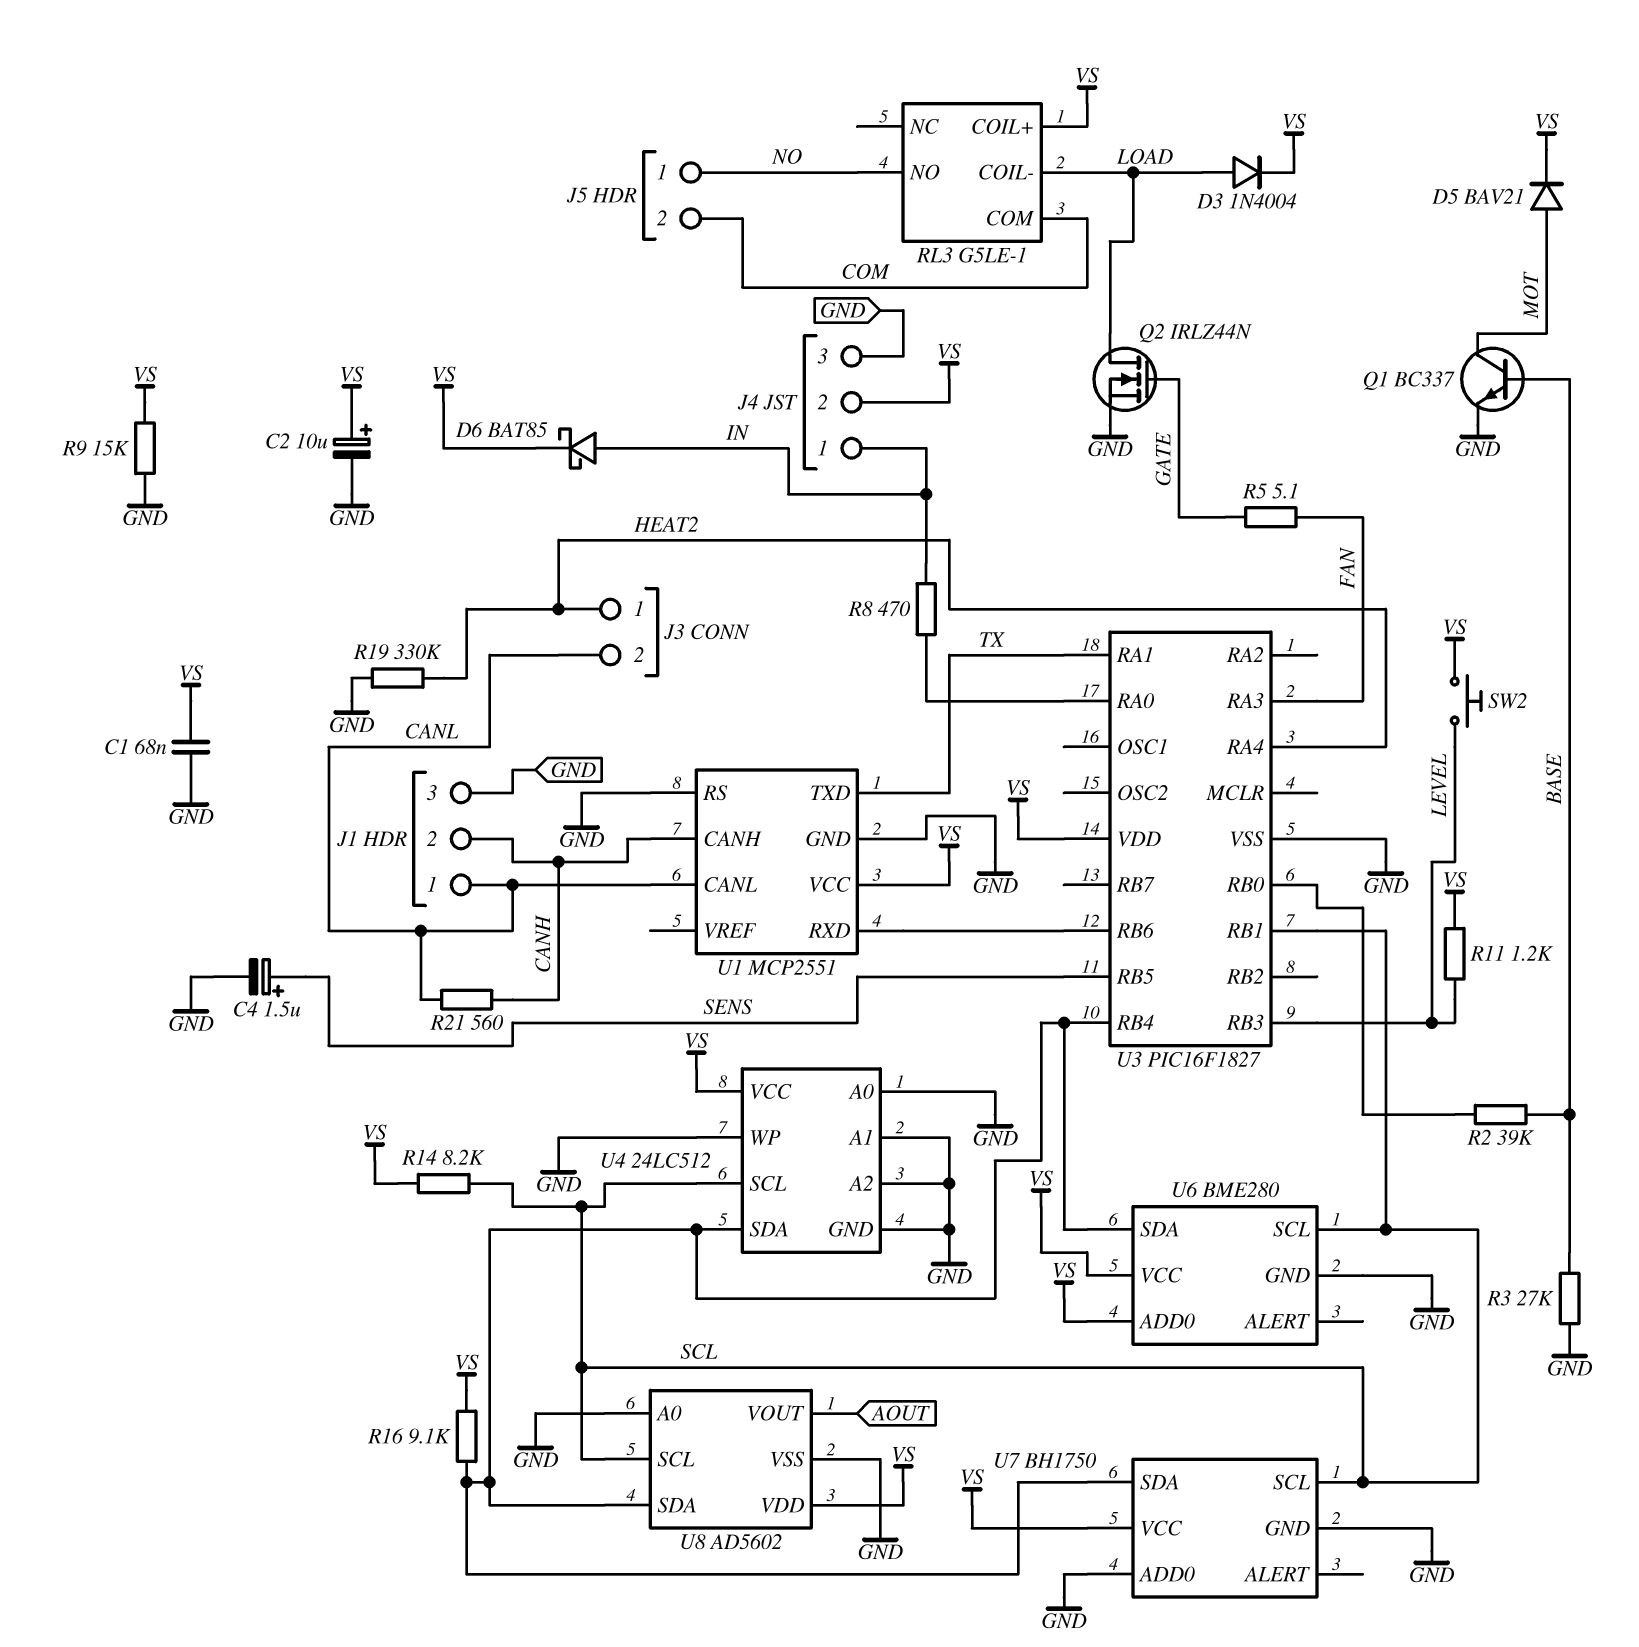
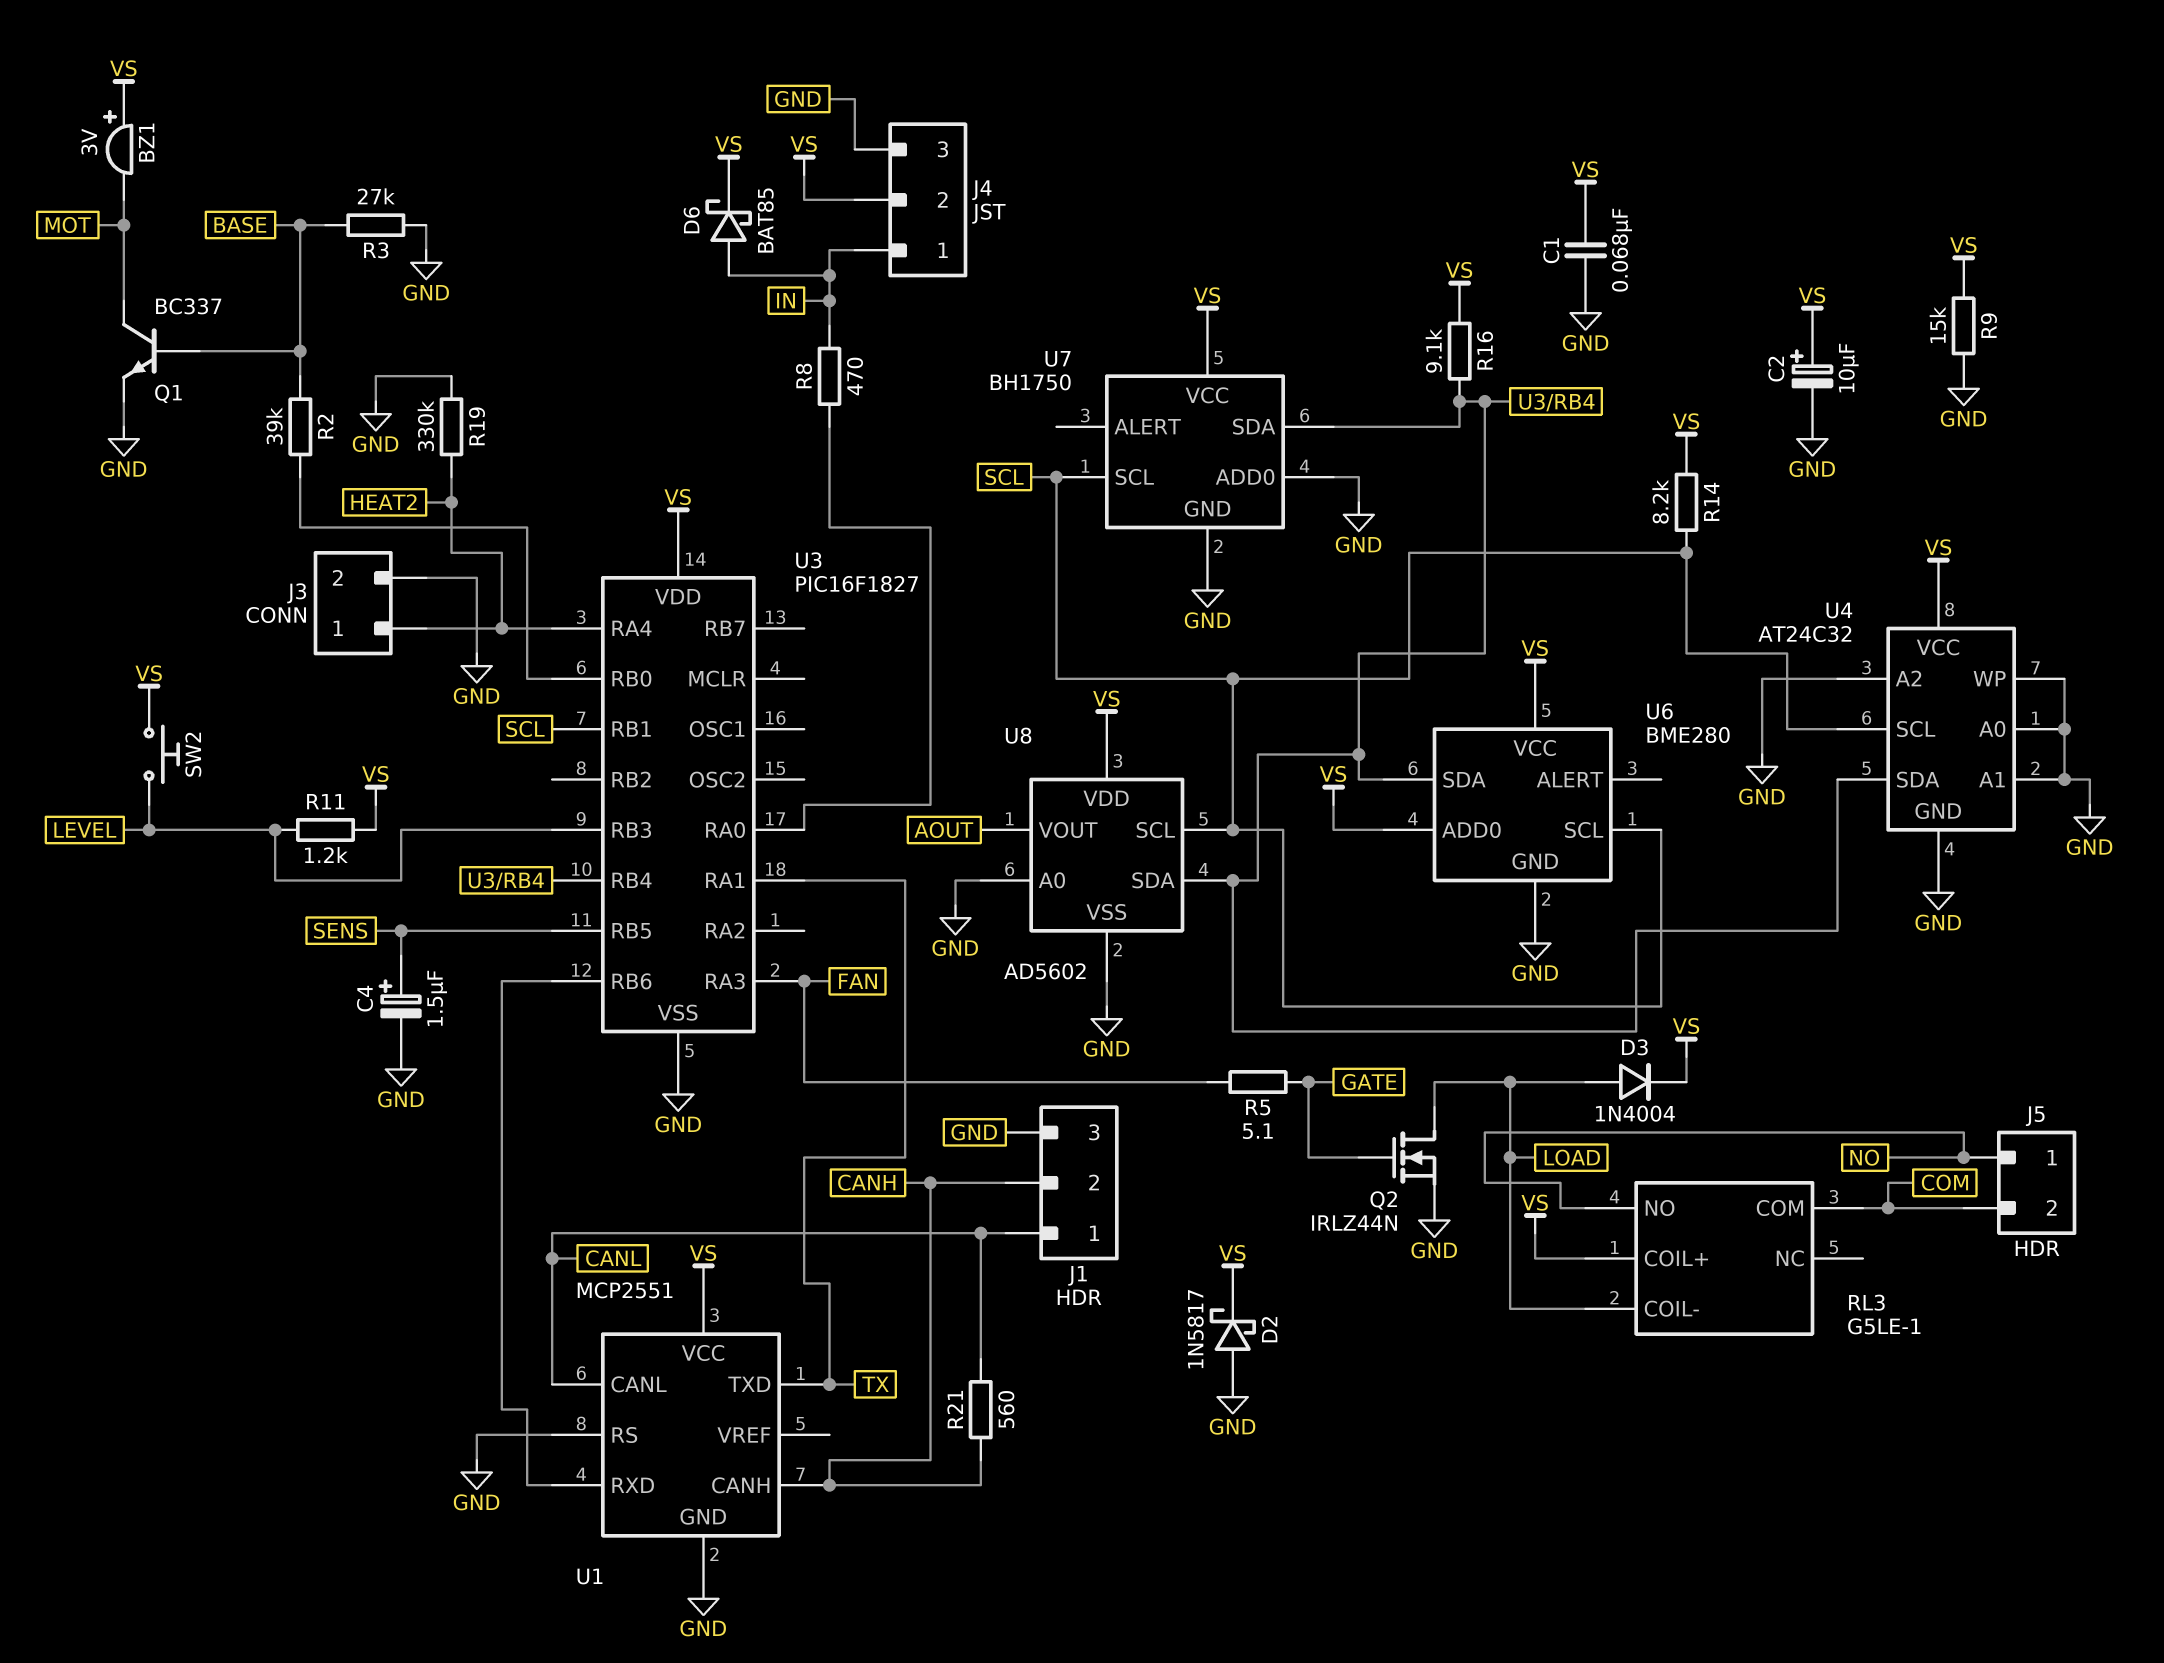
BZ1: none -> buzzer 3V (plus VS, minus MOT)
D2: none -> schottky 1N5817 (A GND, K VS)
D5: diode BAV21 (A MOT, K VS) -> none
J3 pin 2: CANL -> GND
U4: 24LC512 -> AT24C32

